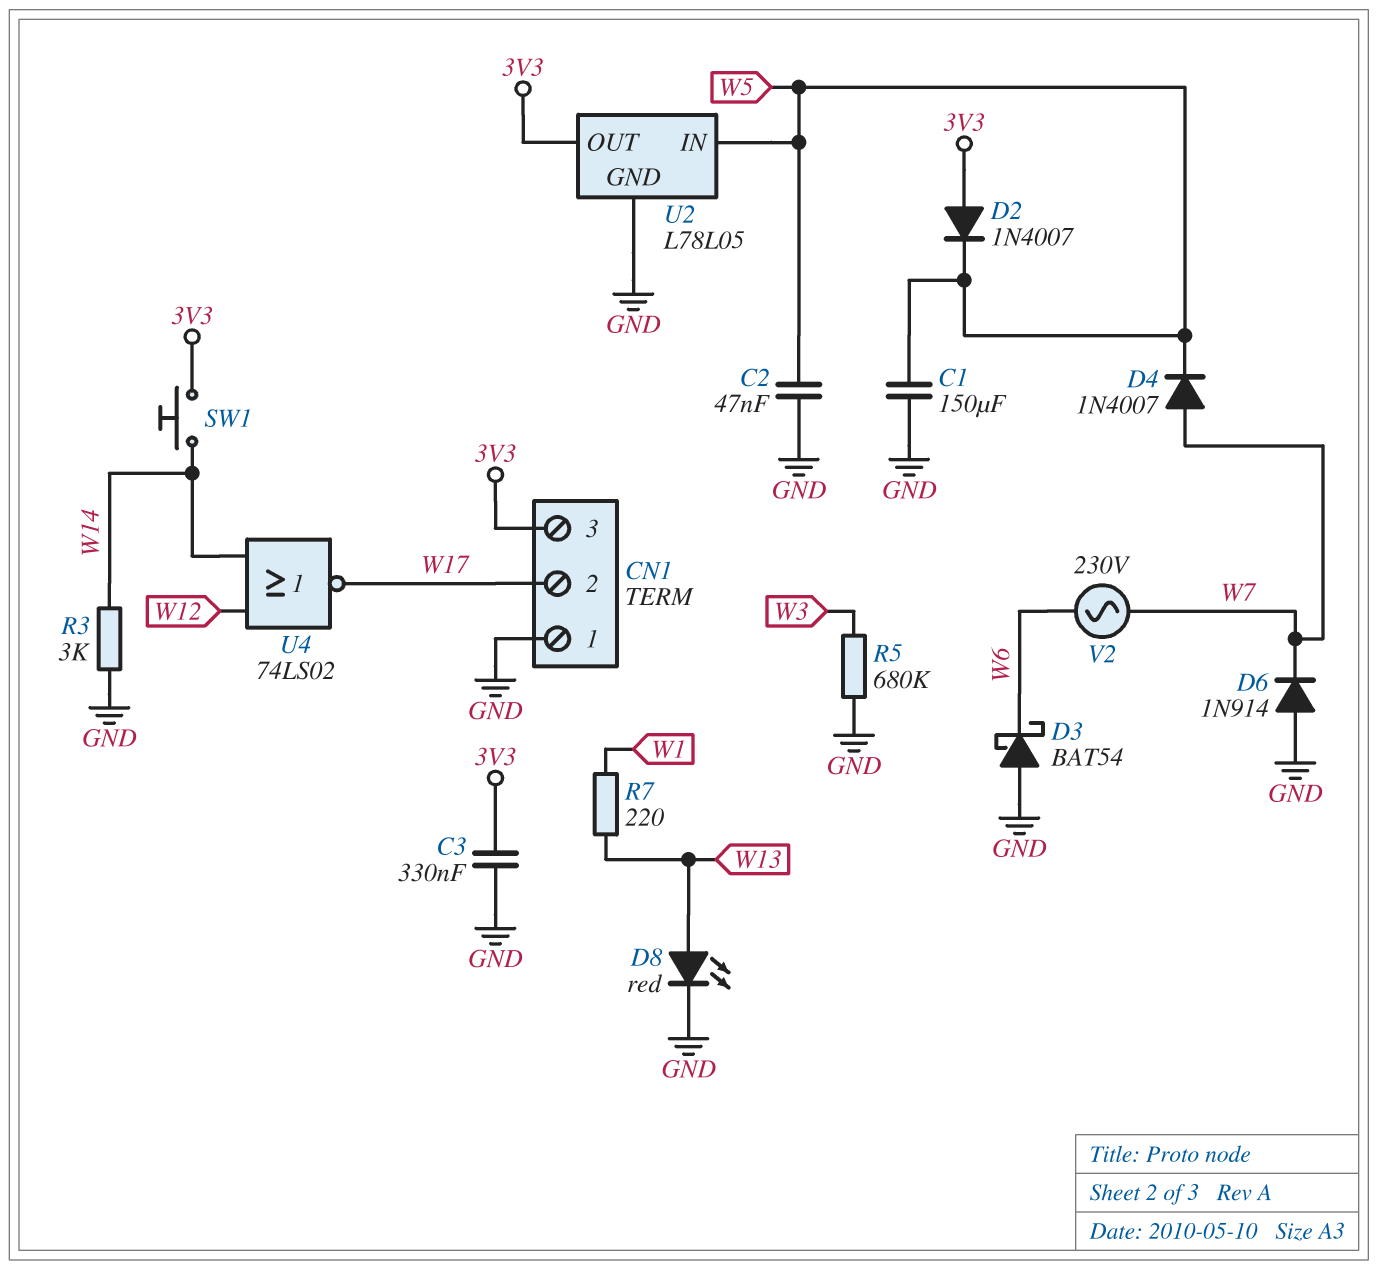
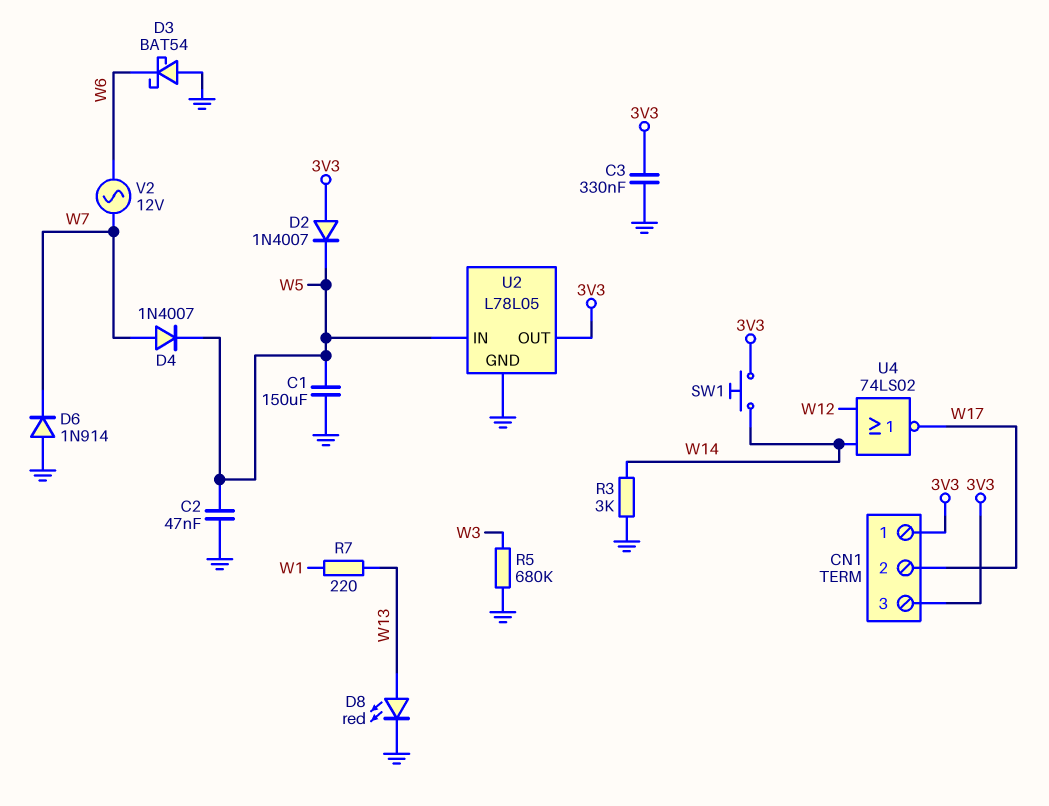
CN1 pin 1: GND -> 3V3
V2: AC 230V (W6, W7) -> AC 12V (W6, W7)

